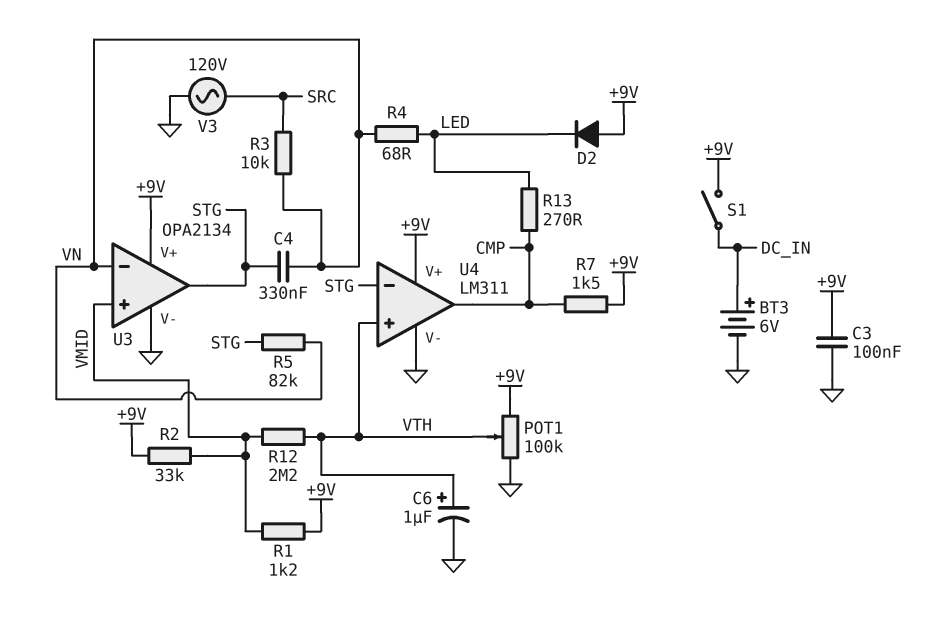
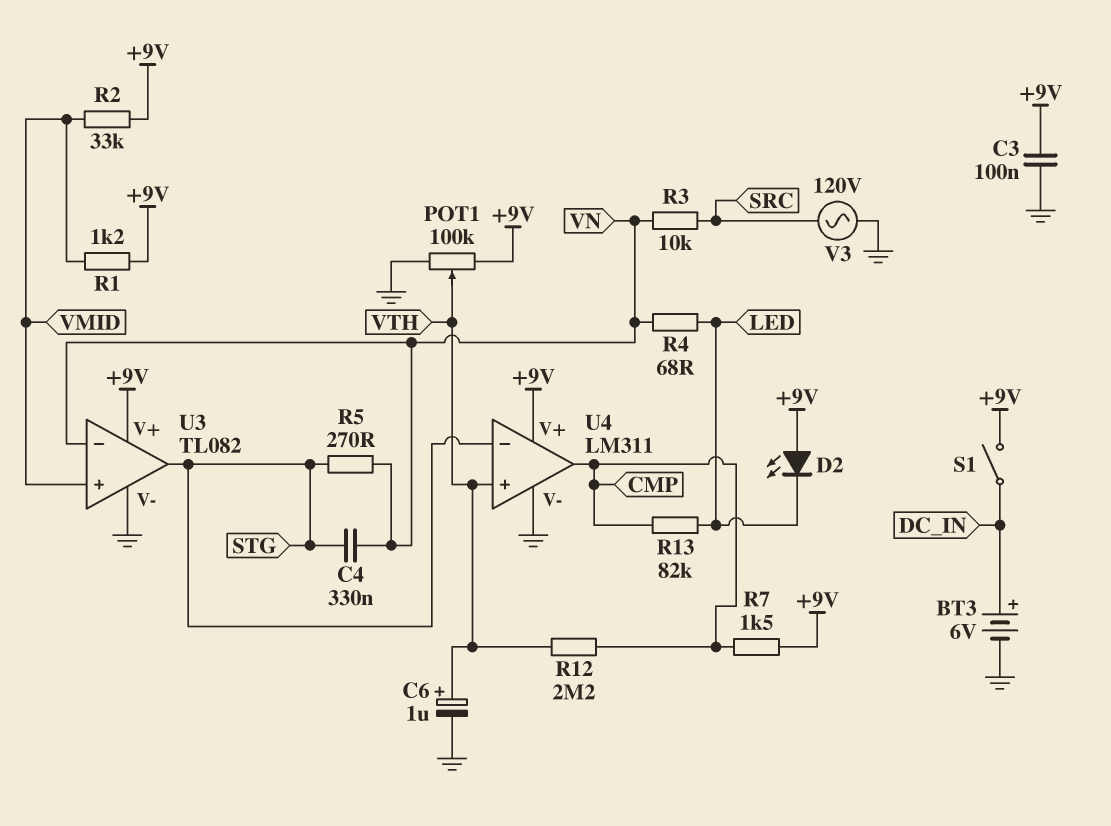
D2: diode (A +9V, K LED) -> LED (A +9V, K LED)
R5: 82k (STG, VN) -> 270 (STG, VN)
R12: 2.2M (VMID, VTH) -> 2.2M (CMP, VTH)
R13: 270 (CMP, LED) -> 82k (CMP, LED)
U3: OPA2134 -> TL082

